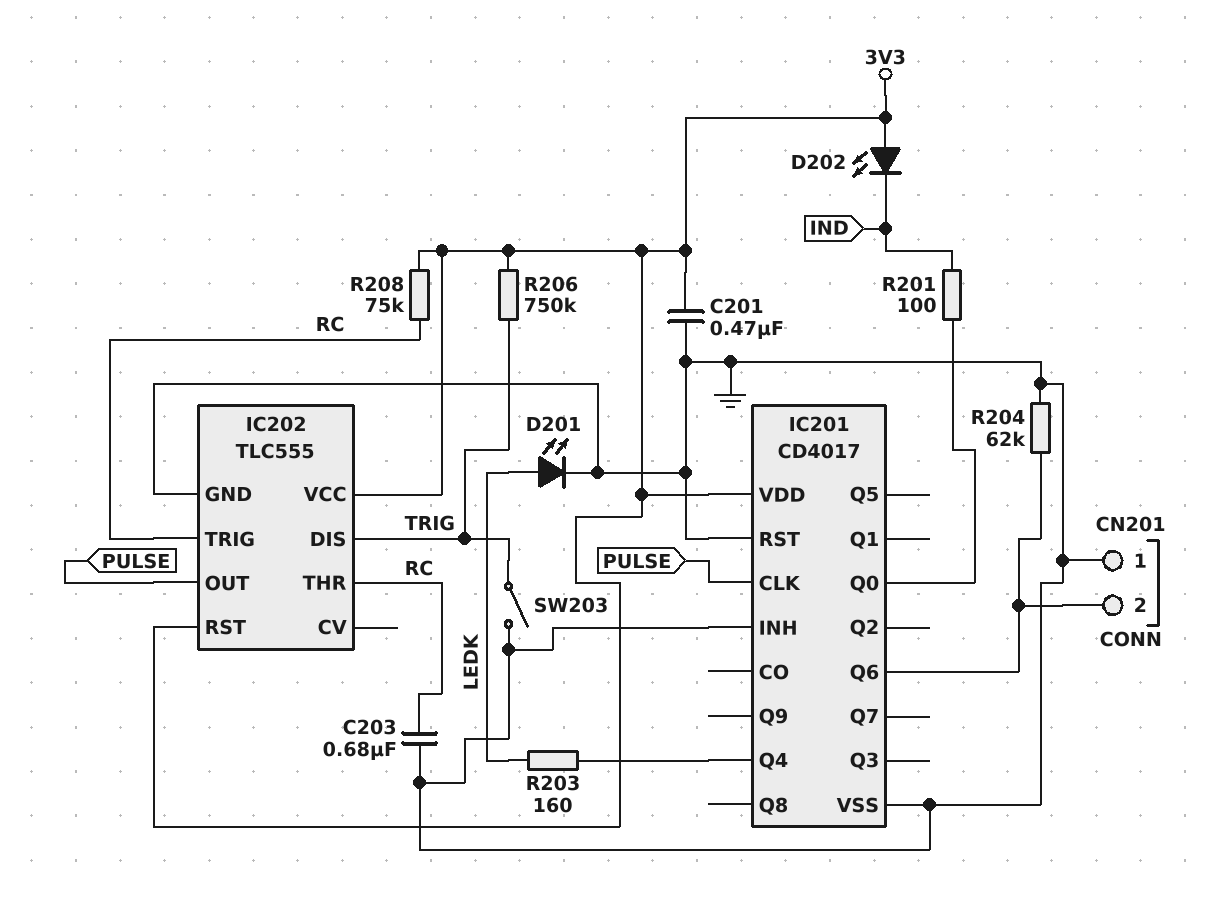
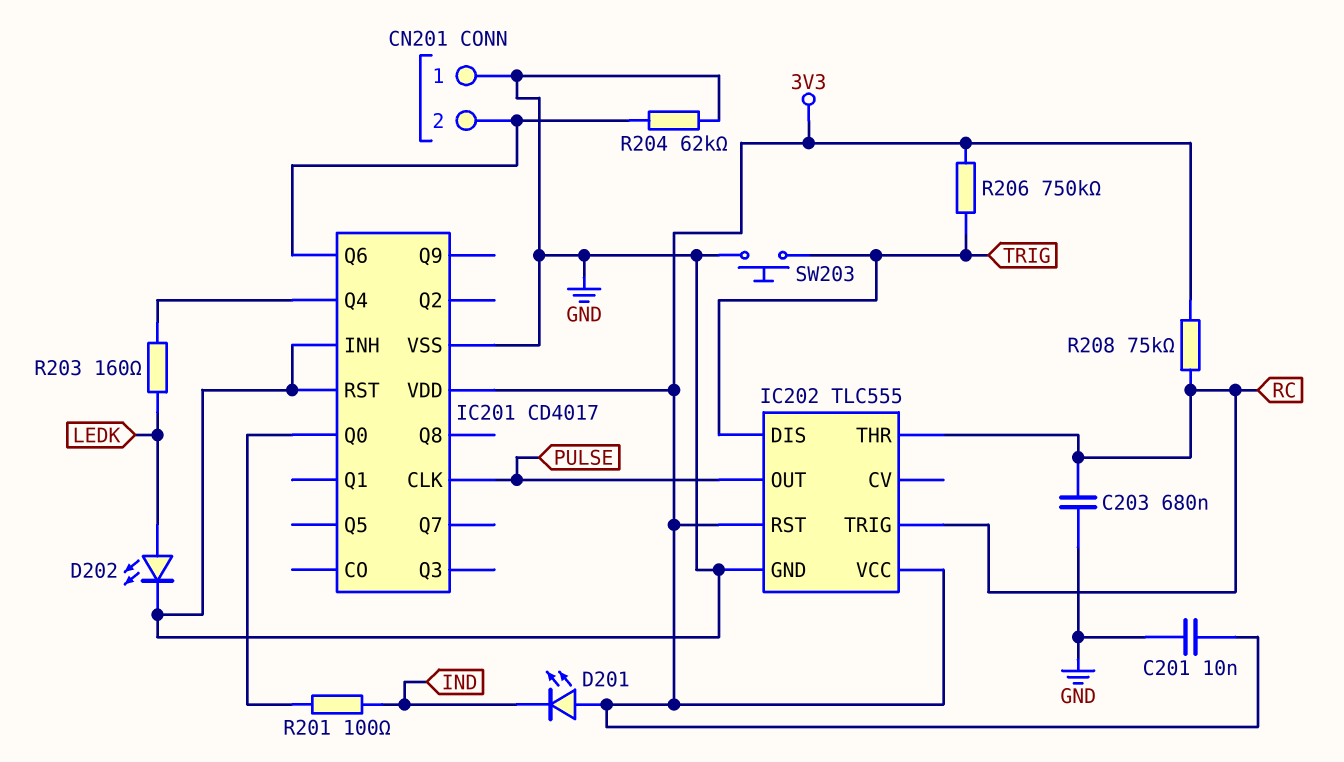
C201: 470nF (3V3, GND) -> 10nF (3V3, GND)
D201: LED (A LEDK, K GND) -> LED (A 3V3, K IND)
D202: LED (A 3V3, K IND) -> LED (A LEDK, K GND)
SW203: switch (GND, TRIG) -> button (GND, TRIG)

